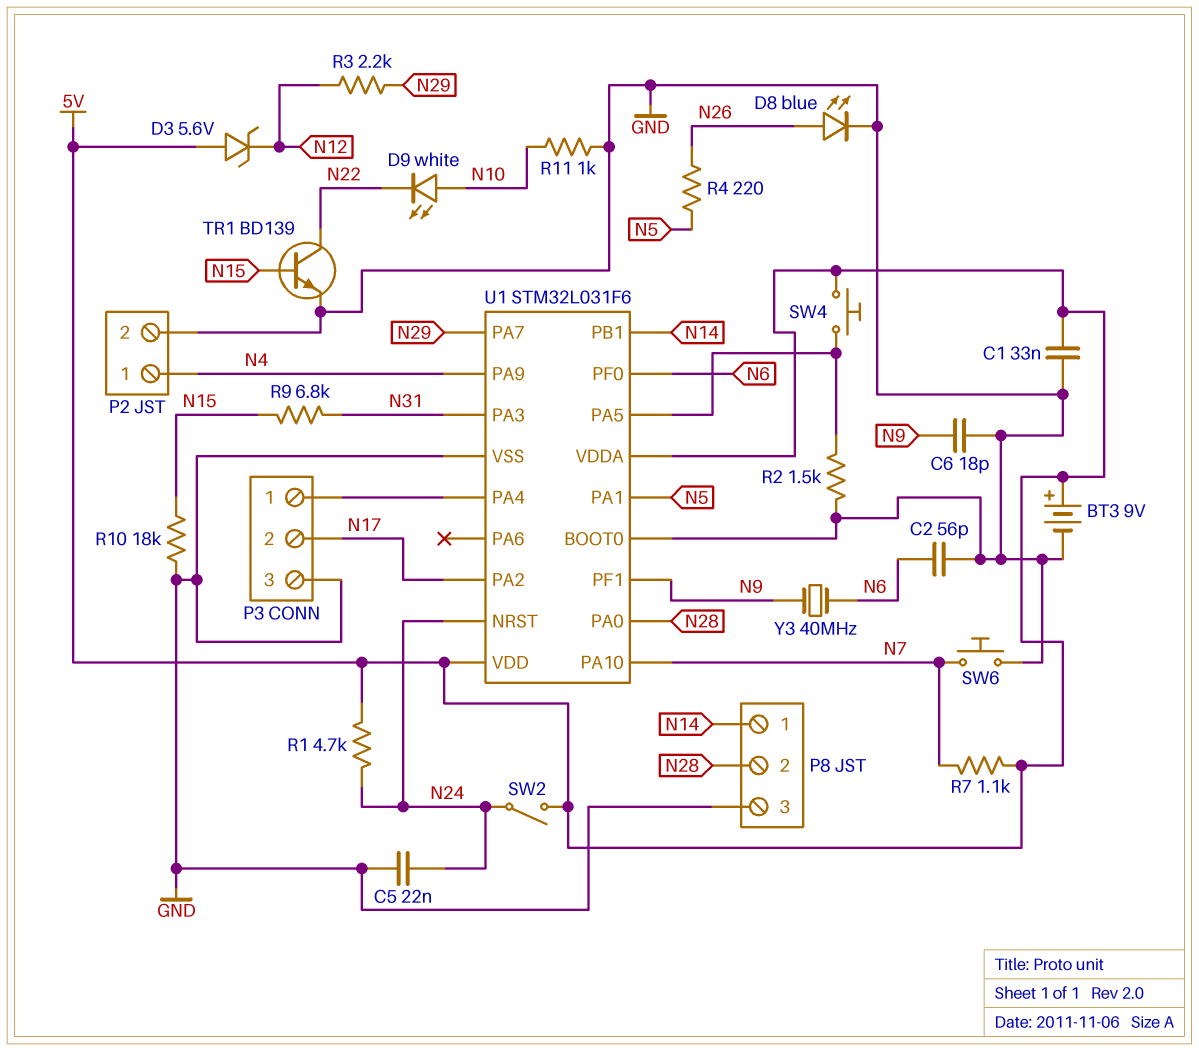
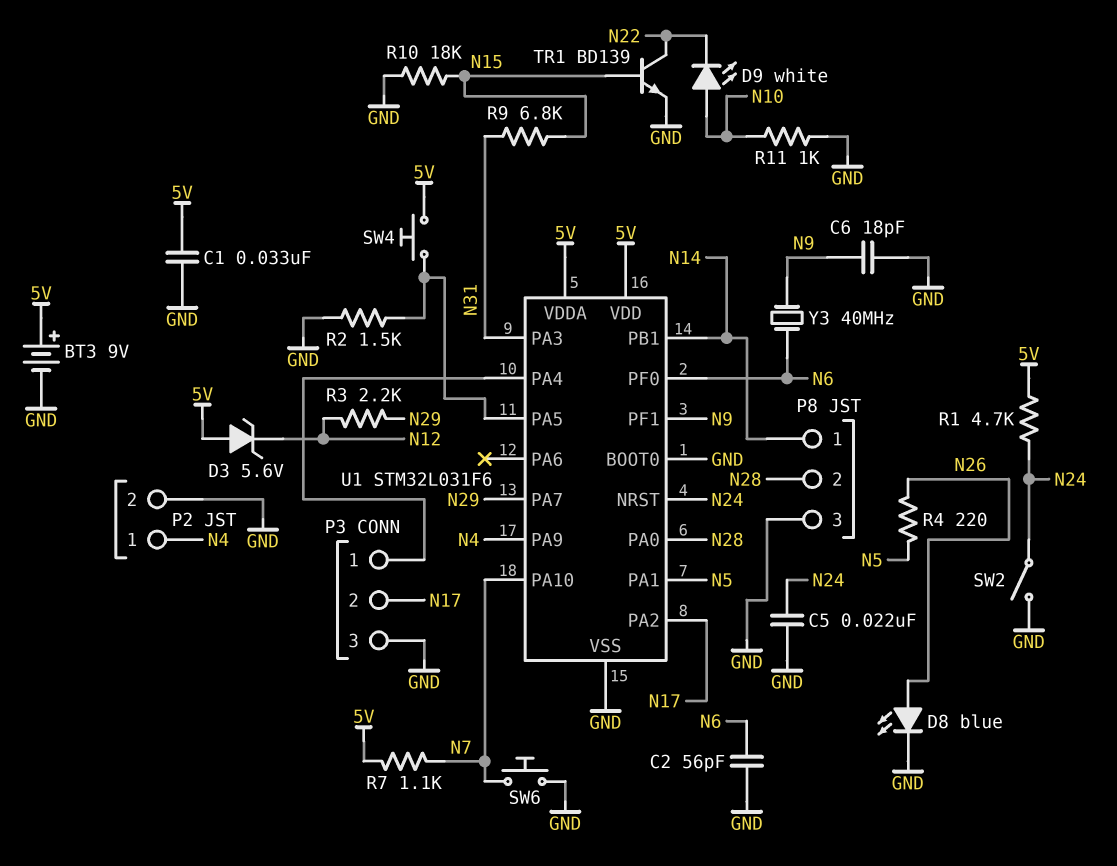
SW2: switch (5V, N24) -> switch (GND, N24)

